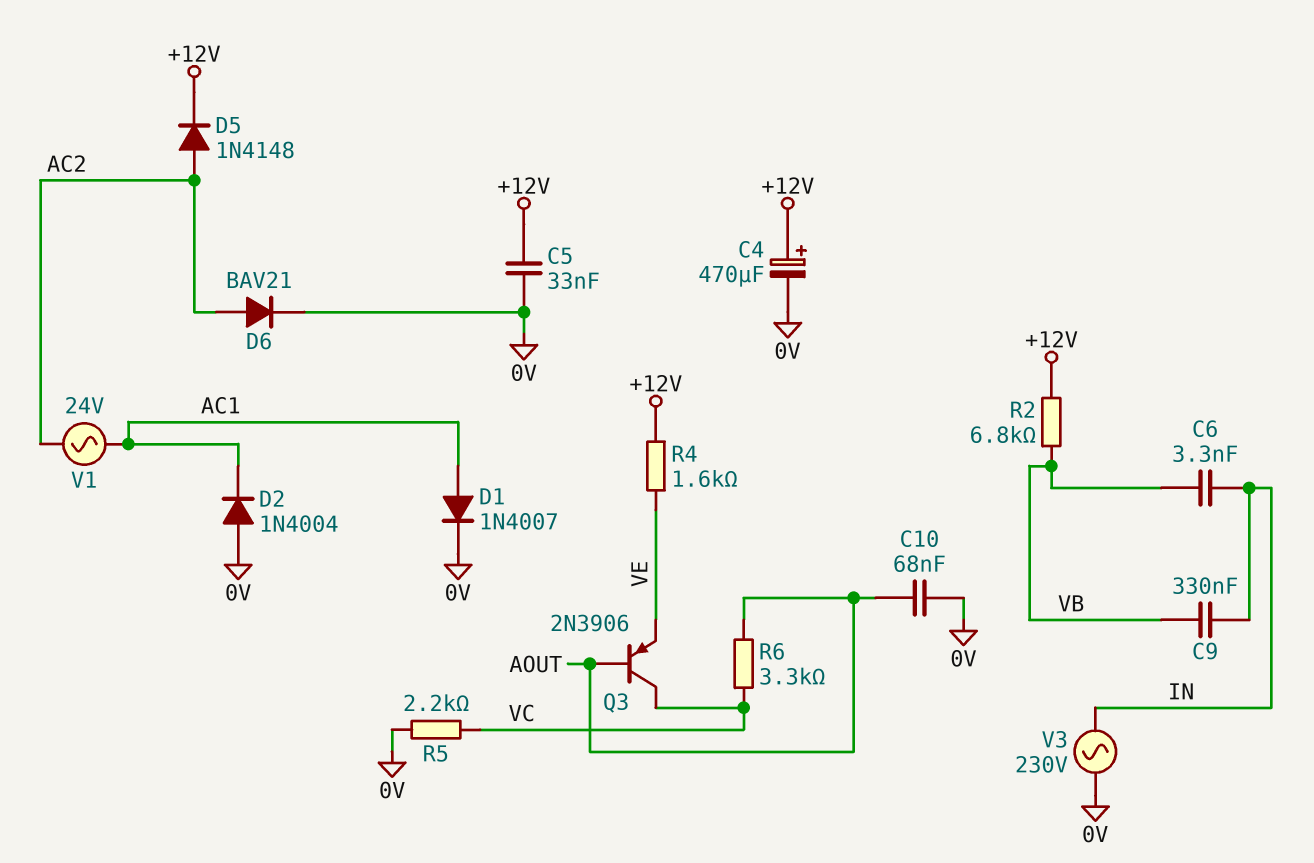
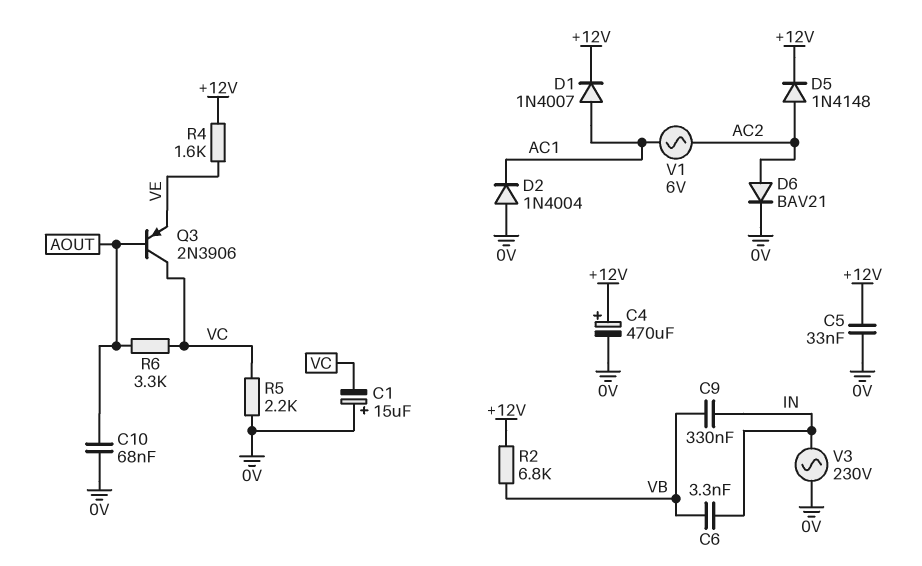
C1: none -> 15uF (plus 0V, minus VC)
D1: diode 1N4007 (A AC1, K 0V) -> diode 1N4007 (A AC1, K +12V)
V1: AC 24V (AC1, AC2) -> AC 6V (AC1, AC2)

